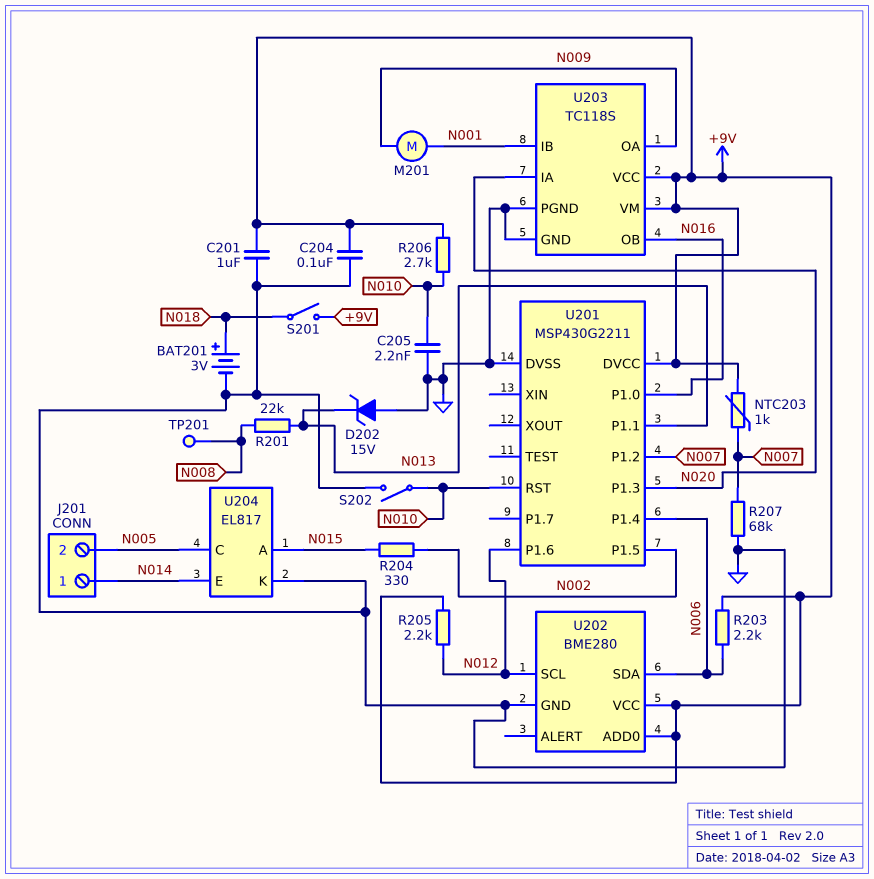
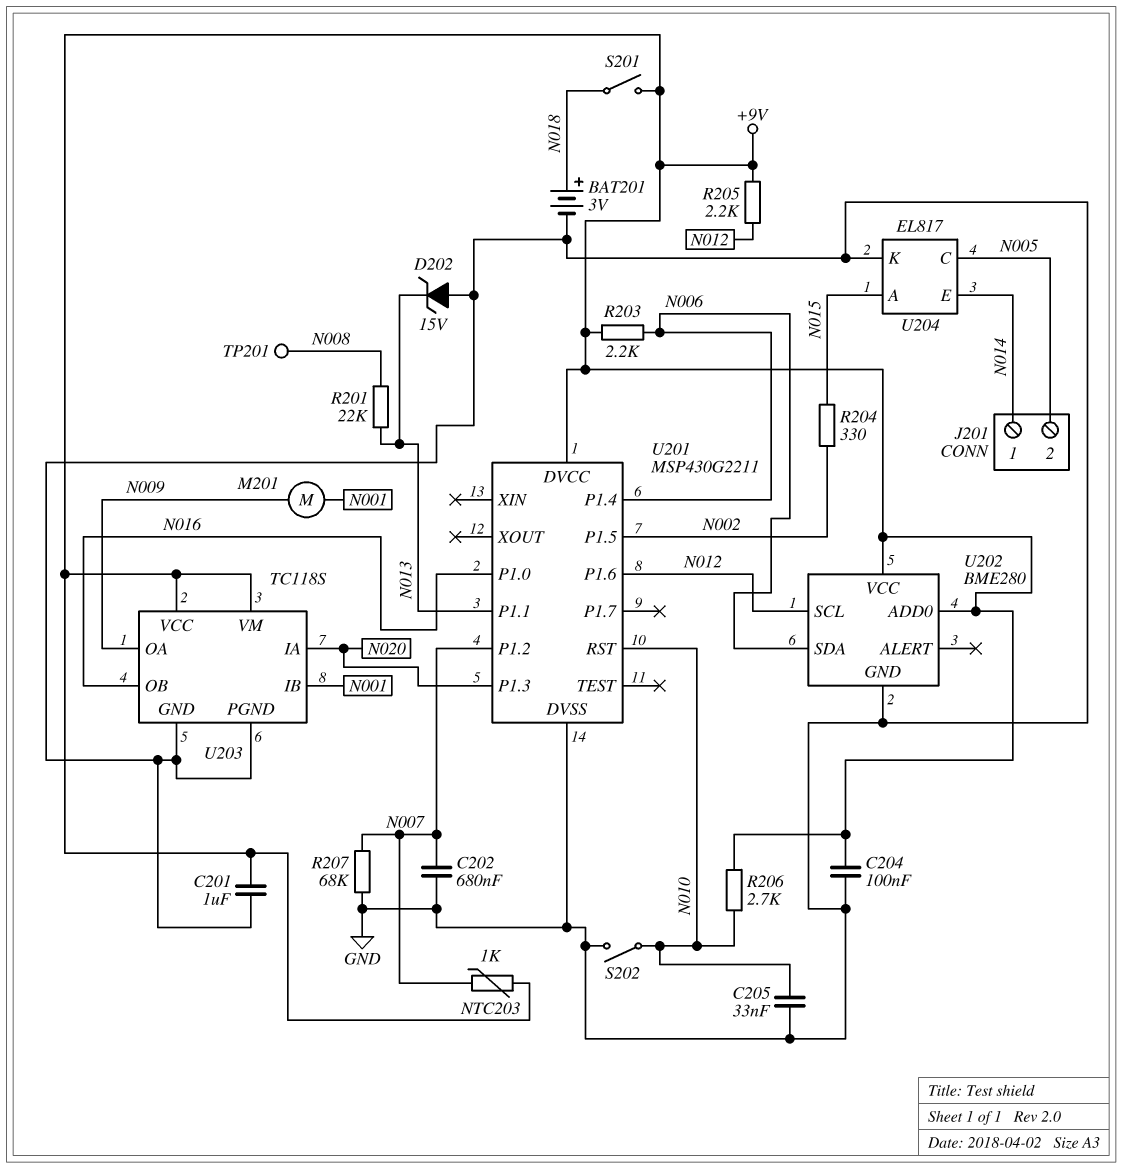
C202: none -> 680nF (GND, N007)
C205: 2.2nF (GND, N010) -> 33nF (GND, N010)

